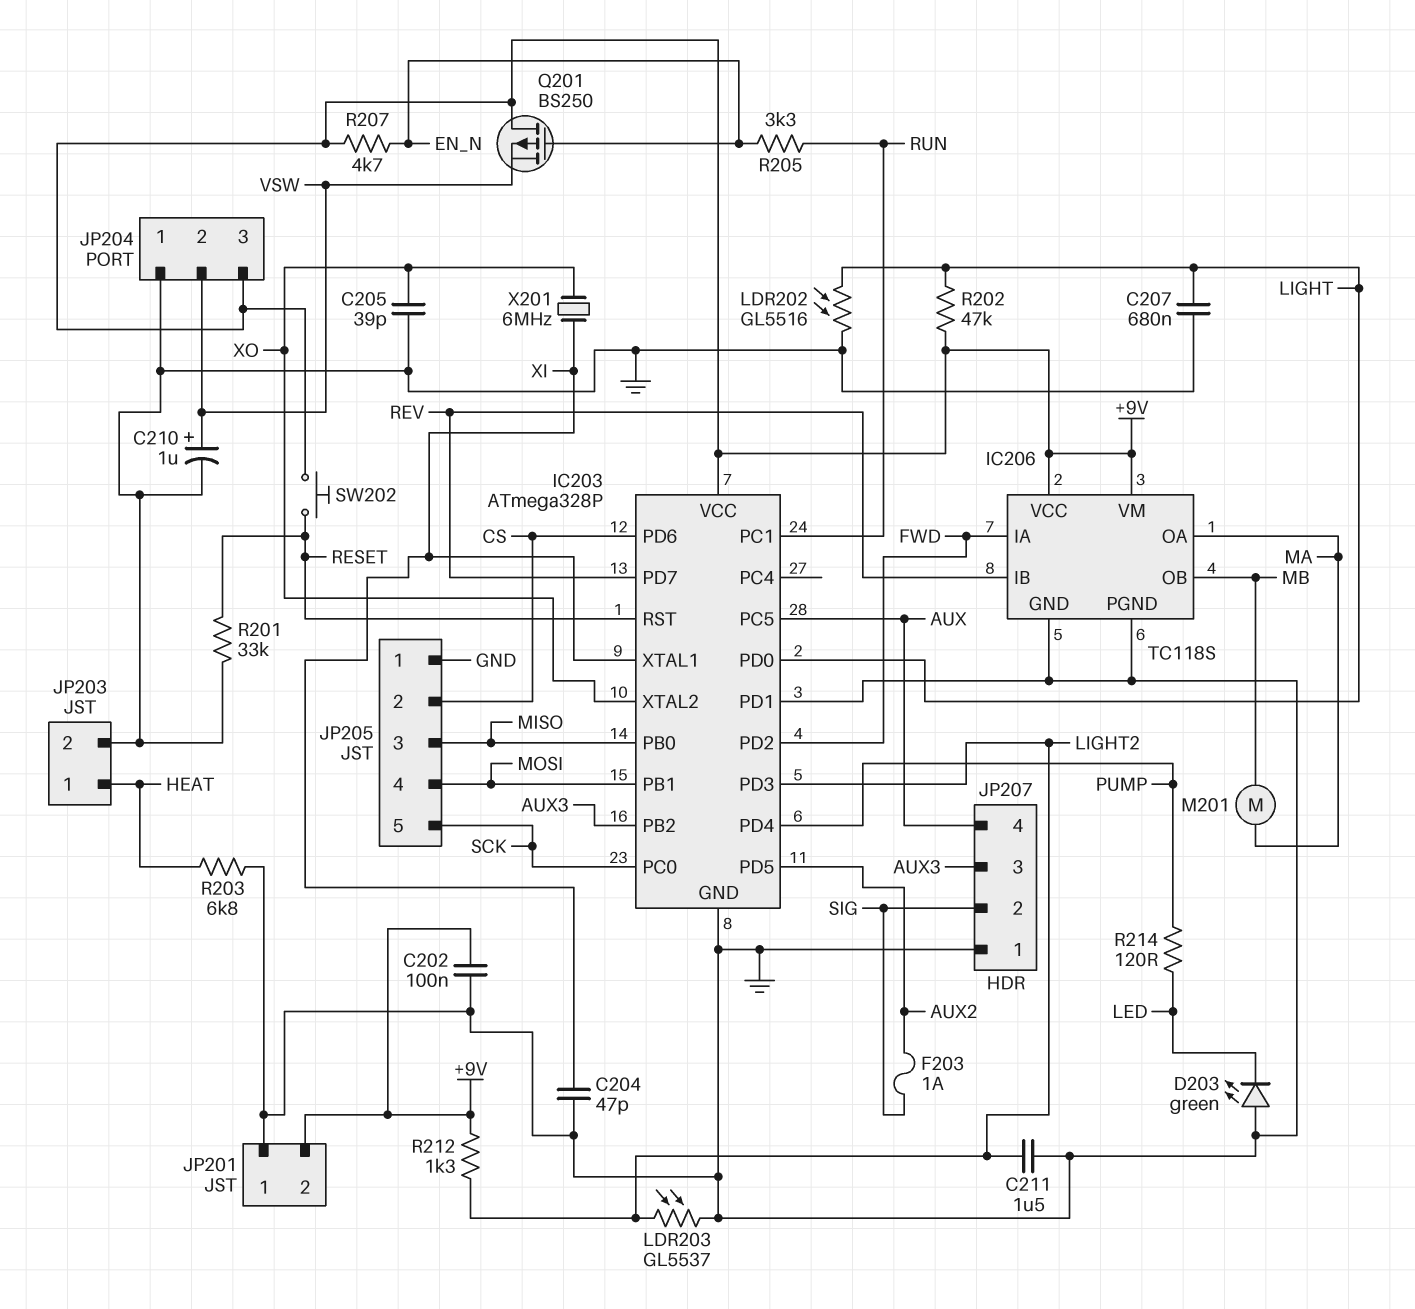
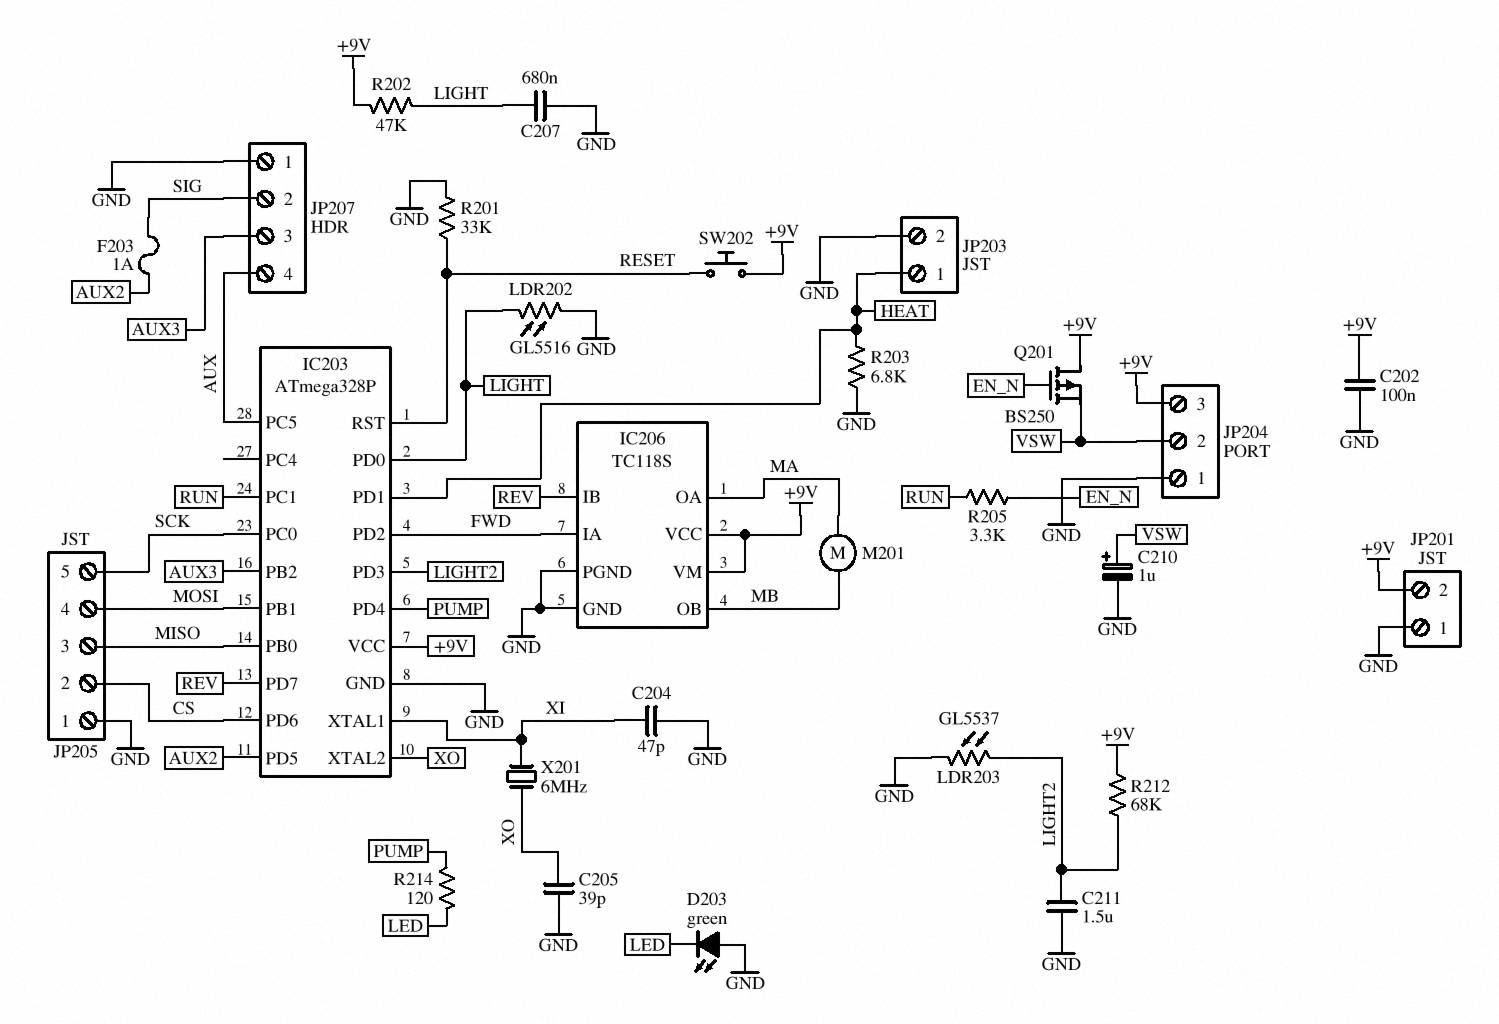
IC203 pin PD1: GND -> HEAT
R207: 4.7k (+9V, EN_N) -> none
R212: 1.3k (+9V, LIGHT2) -> 68k (+9V, LIGHT2)

